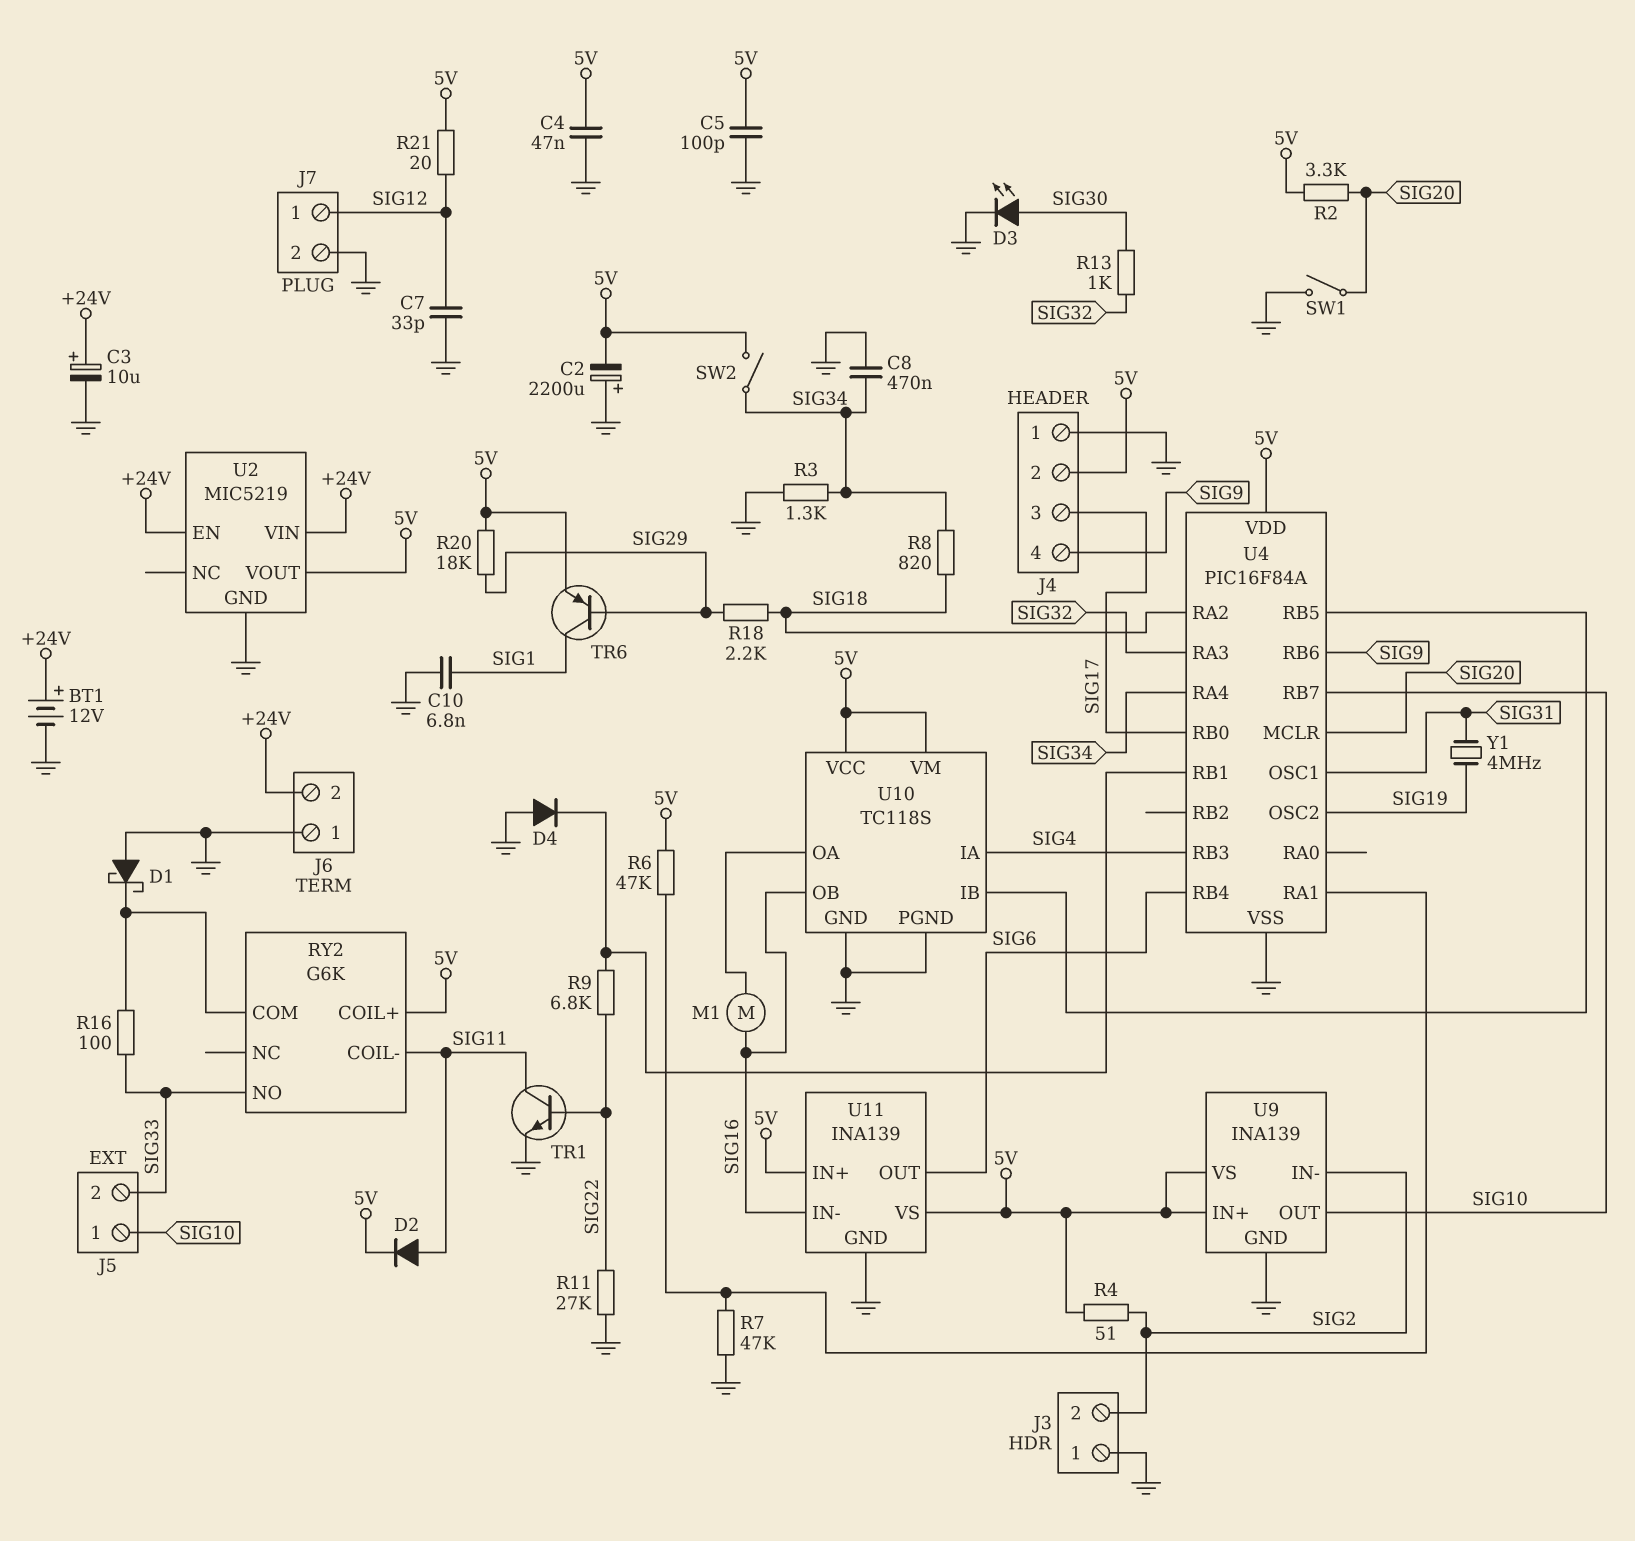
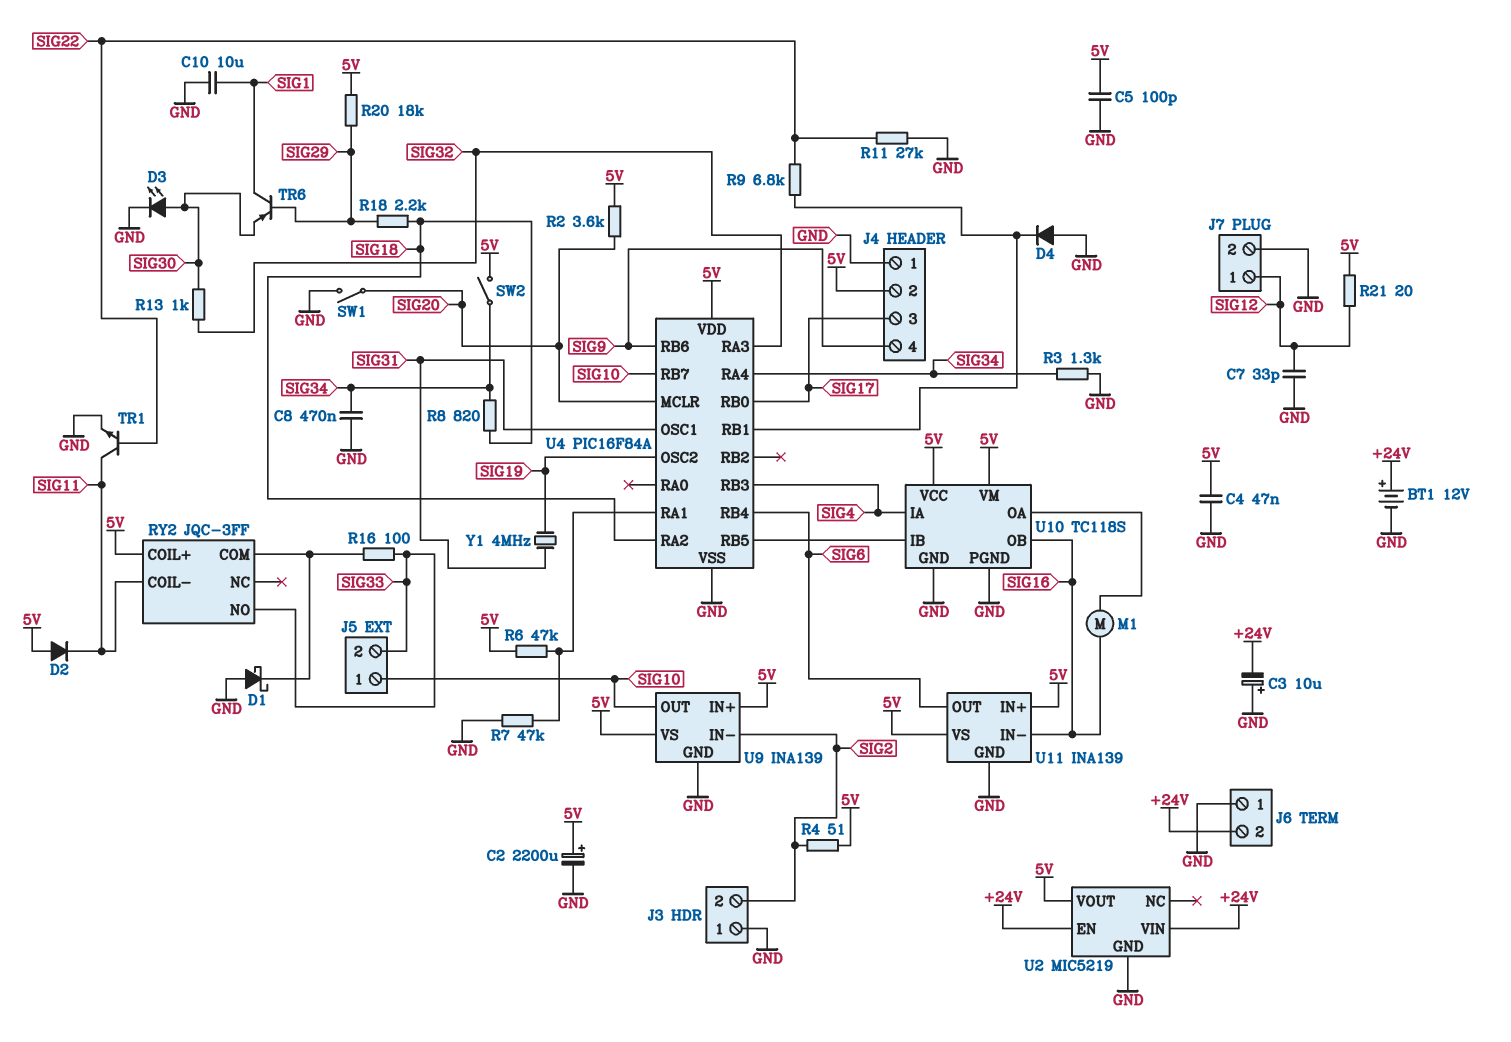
C2: 2200uF (plus GND, minus 5V) -> 2200uF (plus 5V, minus GND)
C3: 10uF (plus +24V, minus GND) -> 10uF (plus GND, minus +24V)
C10: 6.8nF (GND, SIG1) -> 10uF (GND, SIG1)
D2: diode (A SIG11, K 5V) -> diode (A 5V, K SIG11)
R2: 3.3k (5V, SIG20) -> 3.6k (5V, SIG20)
RY2: G6K -> JQC-3FF
TR6: PNP (B SIG29, C SIG1, E 5V) -> PNP (B SIG29, C SIG1, E SIG30)

